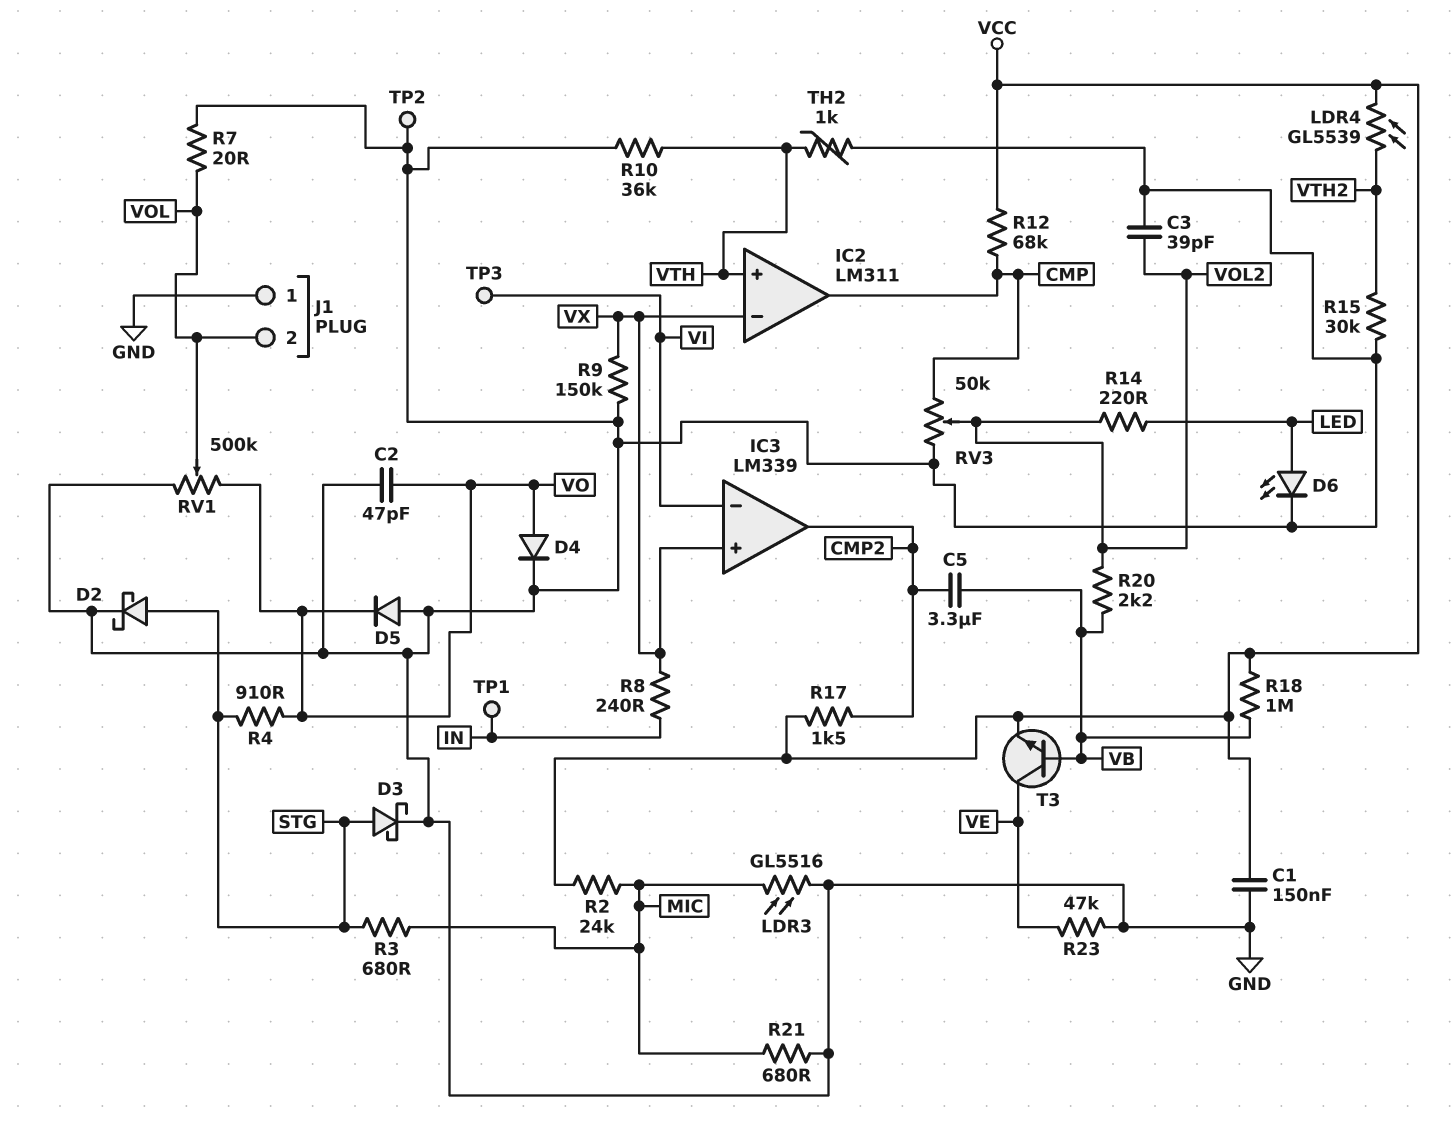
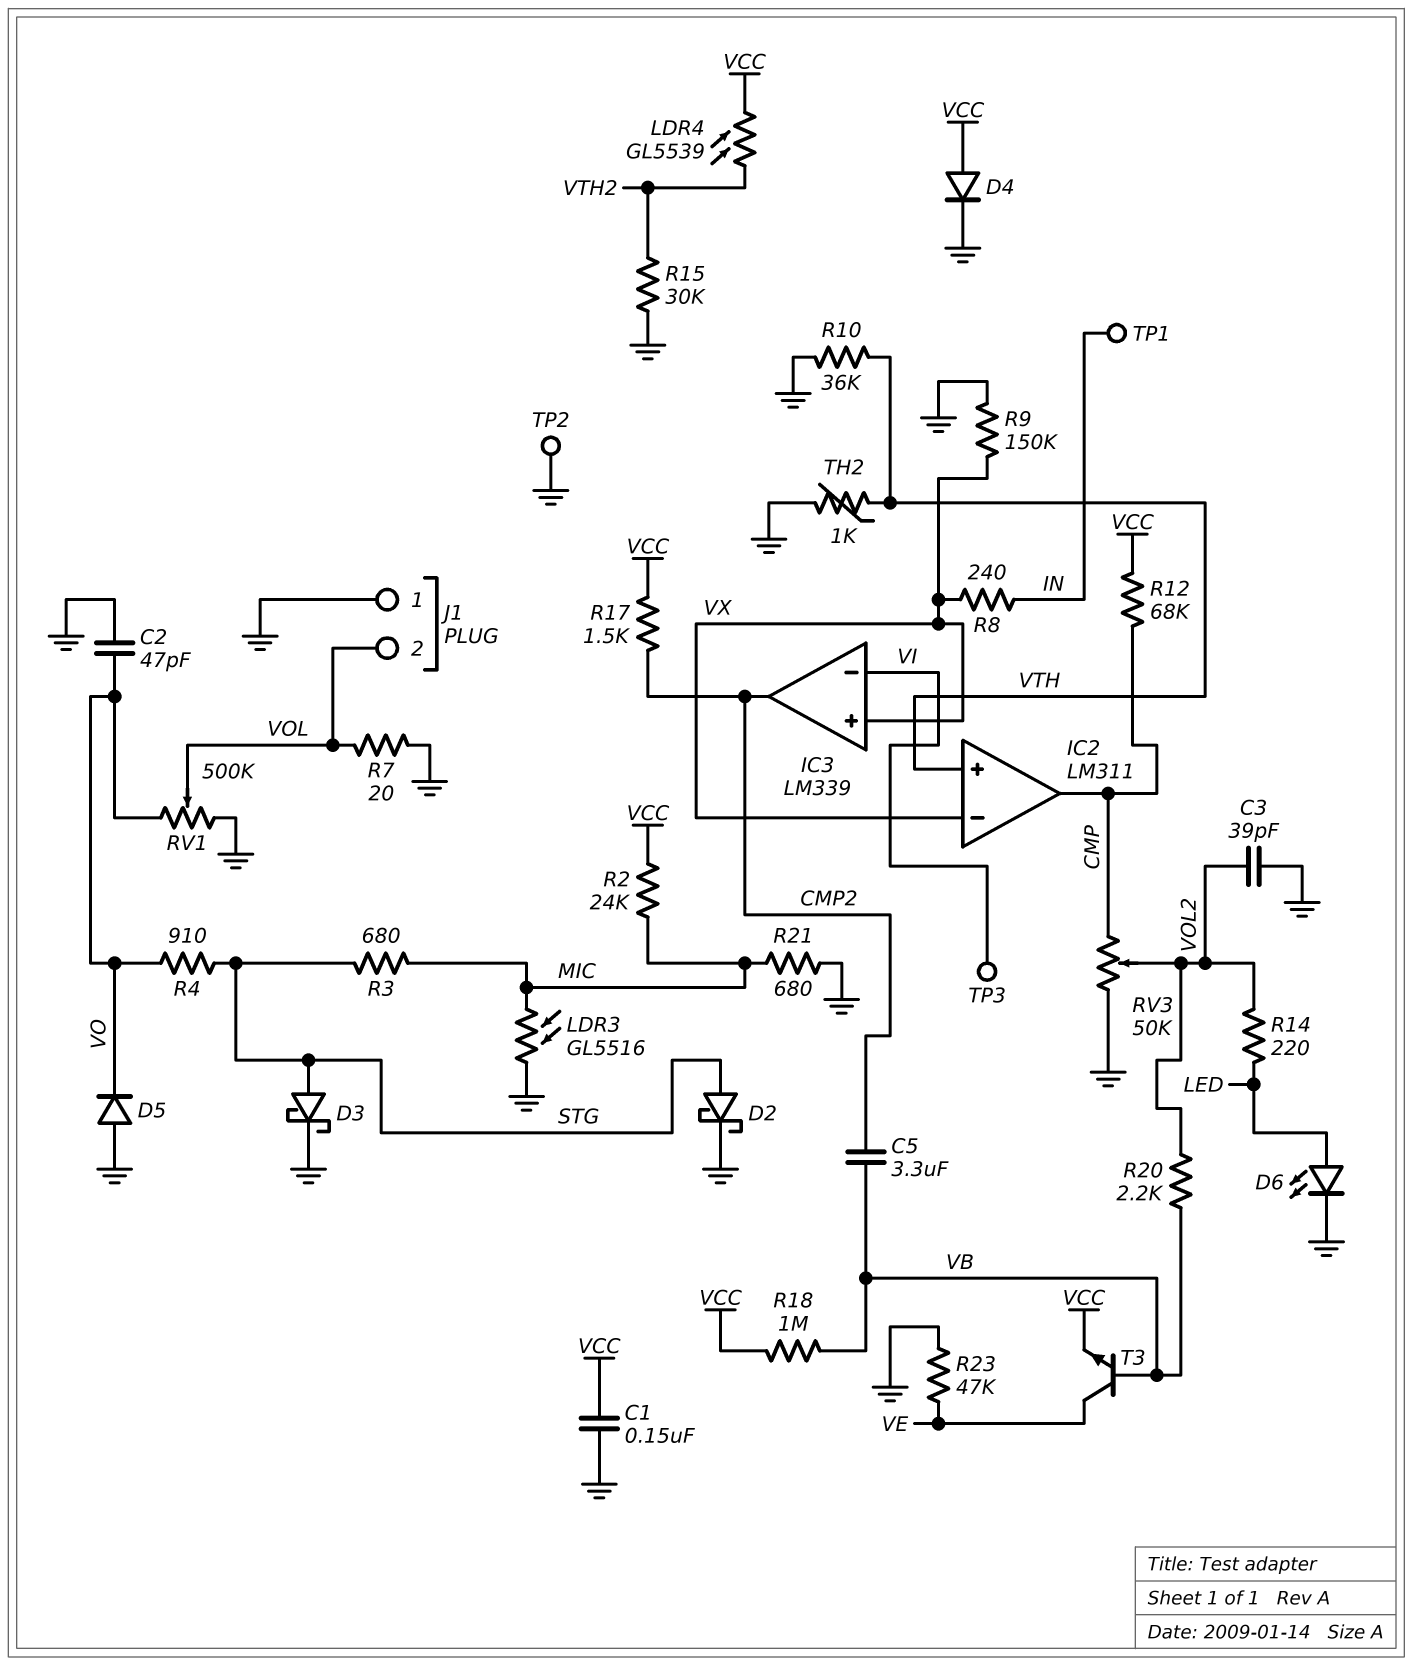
D4: diode (A VO, K GND) -> diode (A VCC, K GND)

